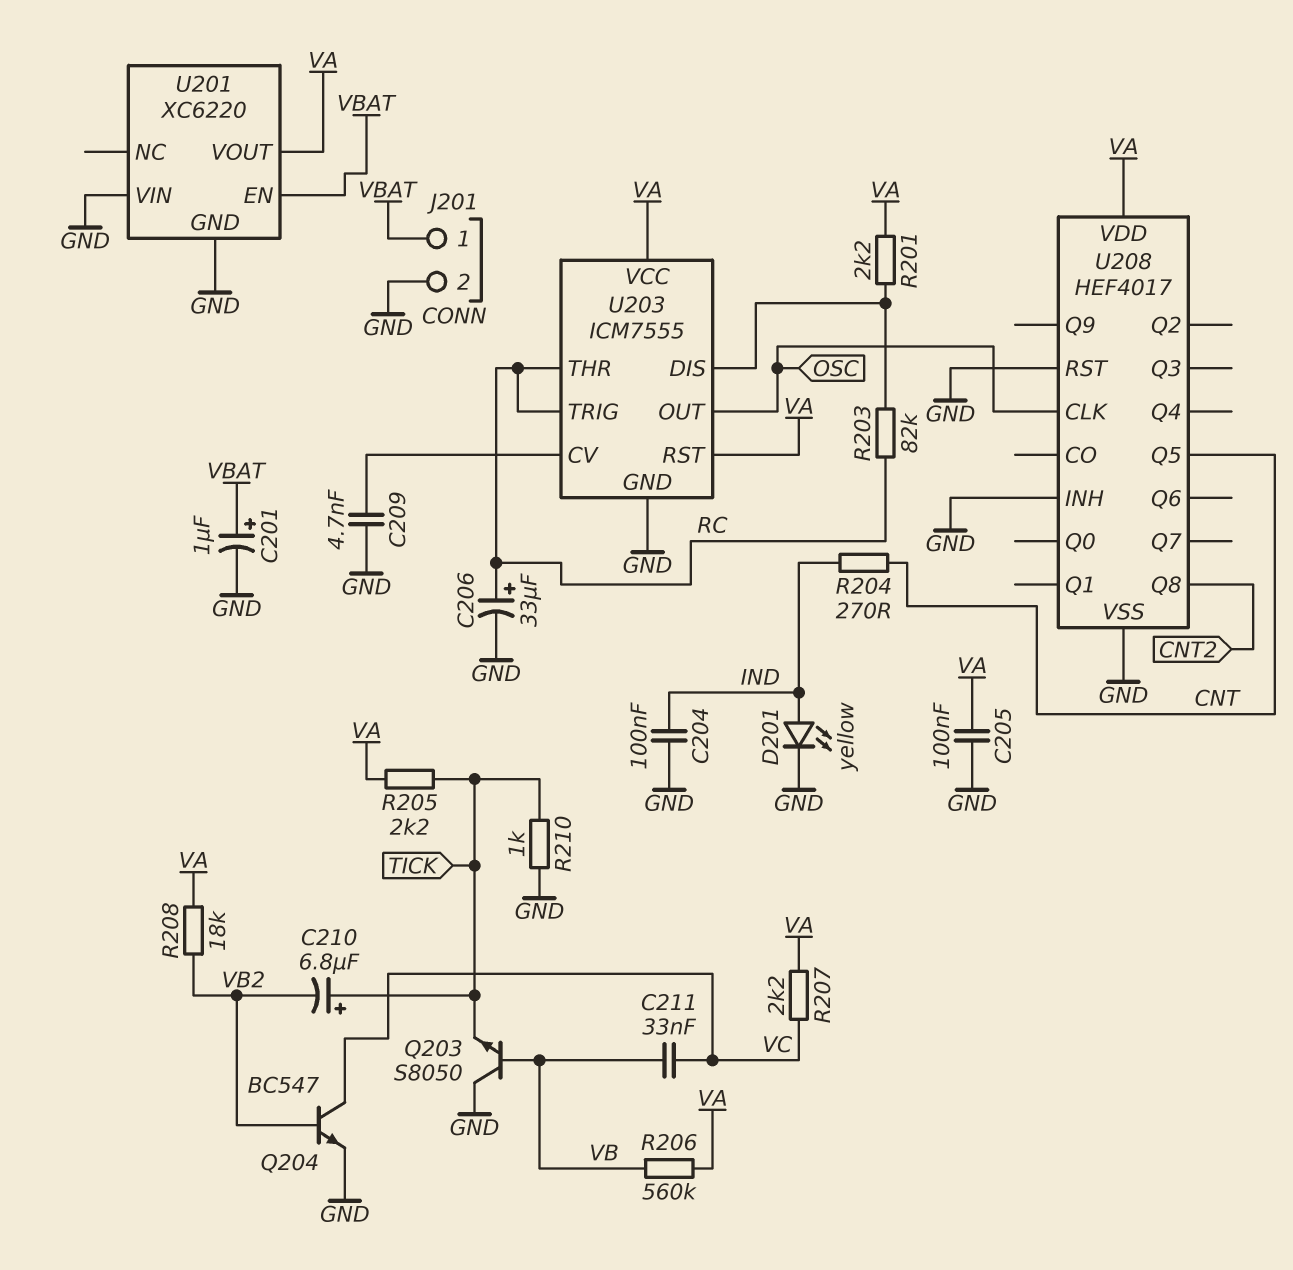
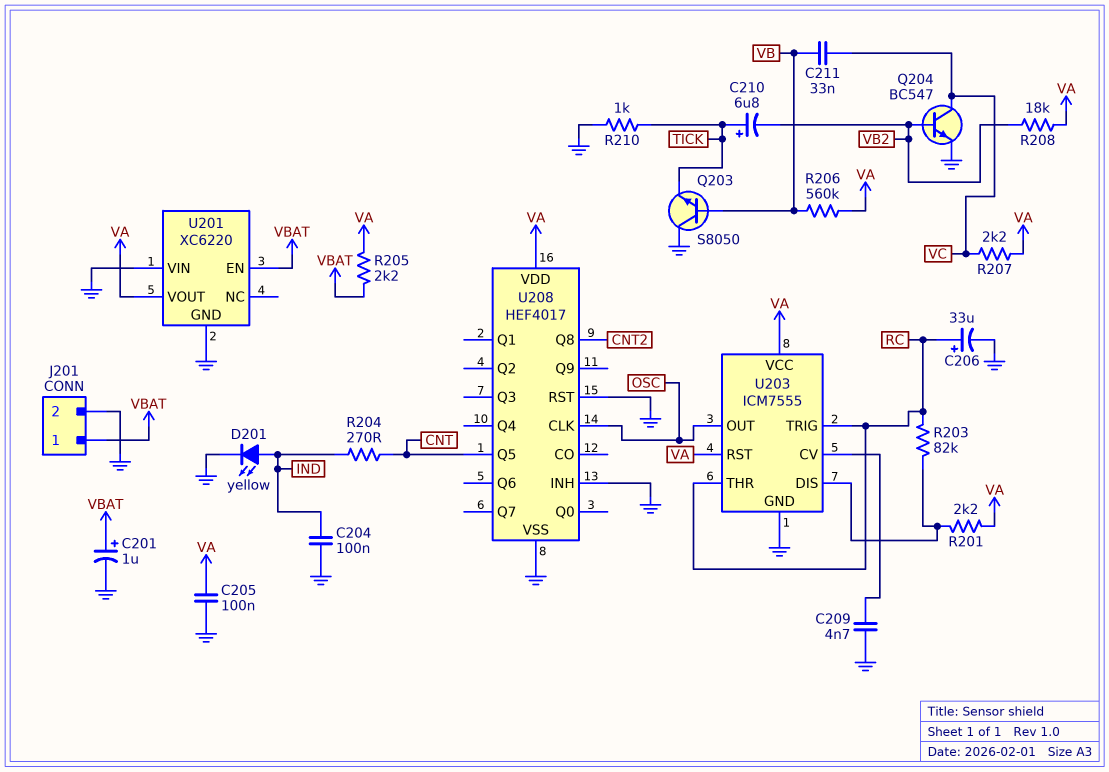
R205: 2.2k (TICK, VA) -> 2.2k (VA, VBAT)

